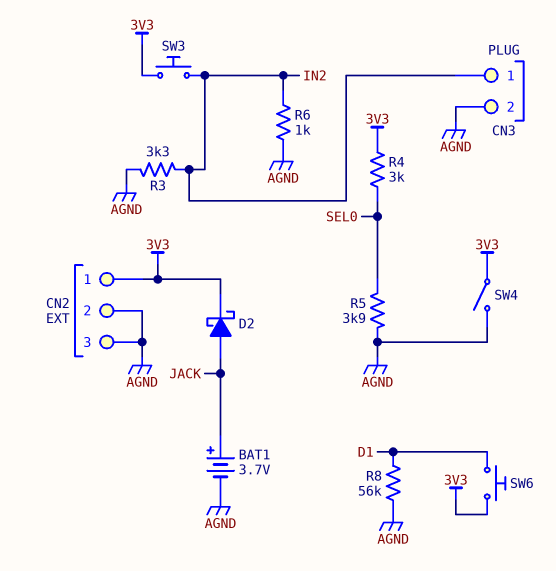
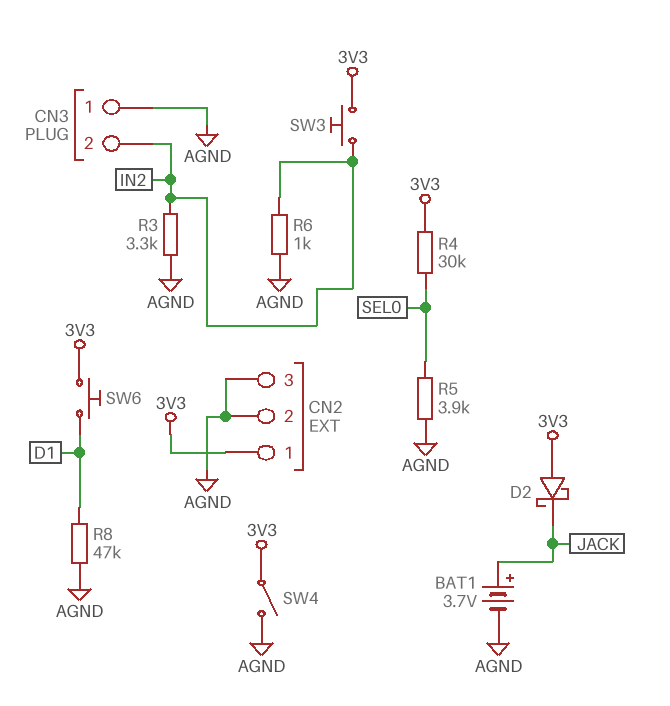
CN3 pin 1: IN2 -> AGND
CN3 pin 2: AGND -> IN2
D2: schottky (A JACK, K 3V3) -> schottky (A 3V3, K JACK)
R4: 3k (3V3, SEL0) -> 30k (3V3, SEL0)
R8: 56k (AGND, D1) -> 47k (AGND, D1)

